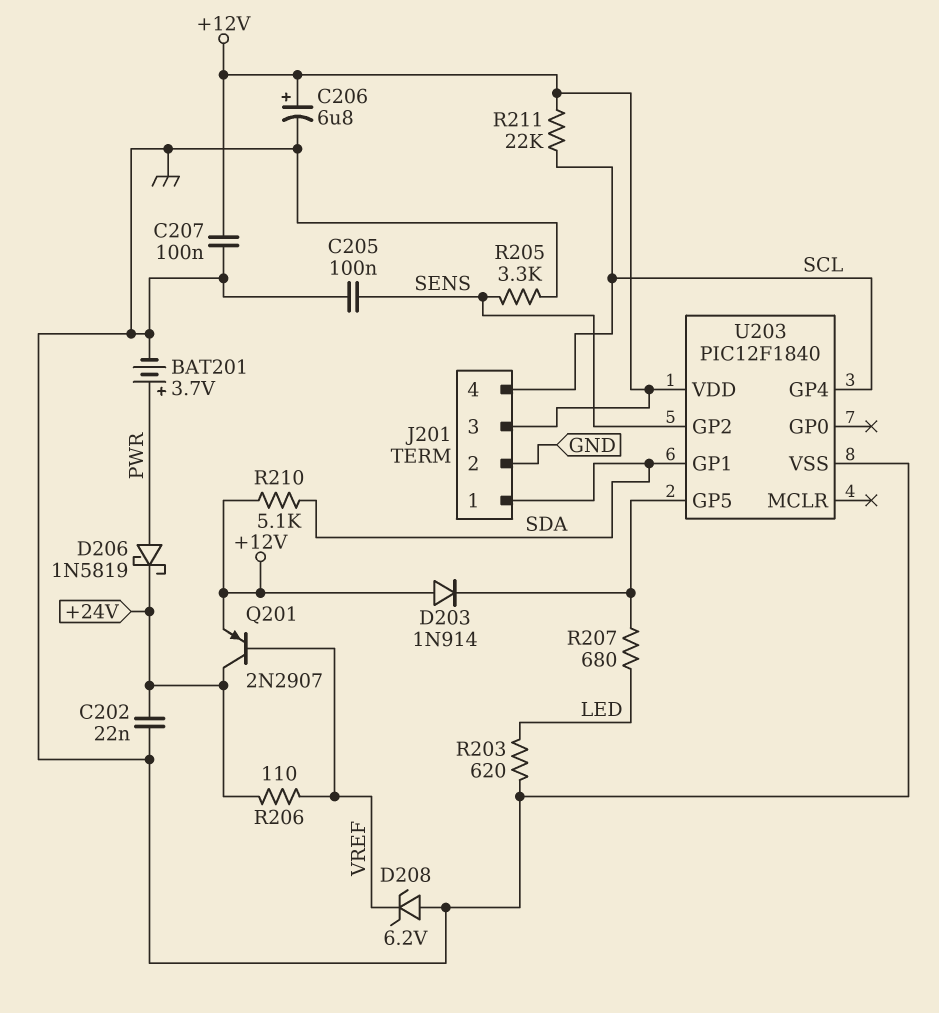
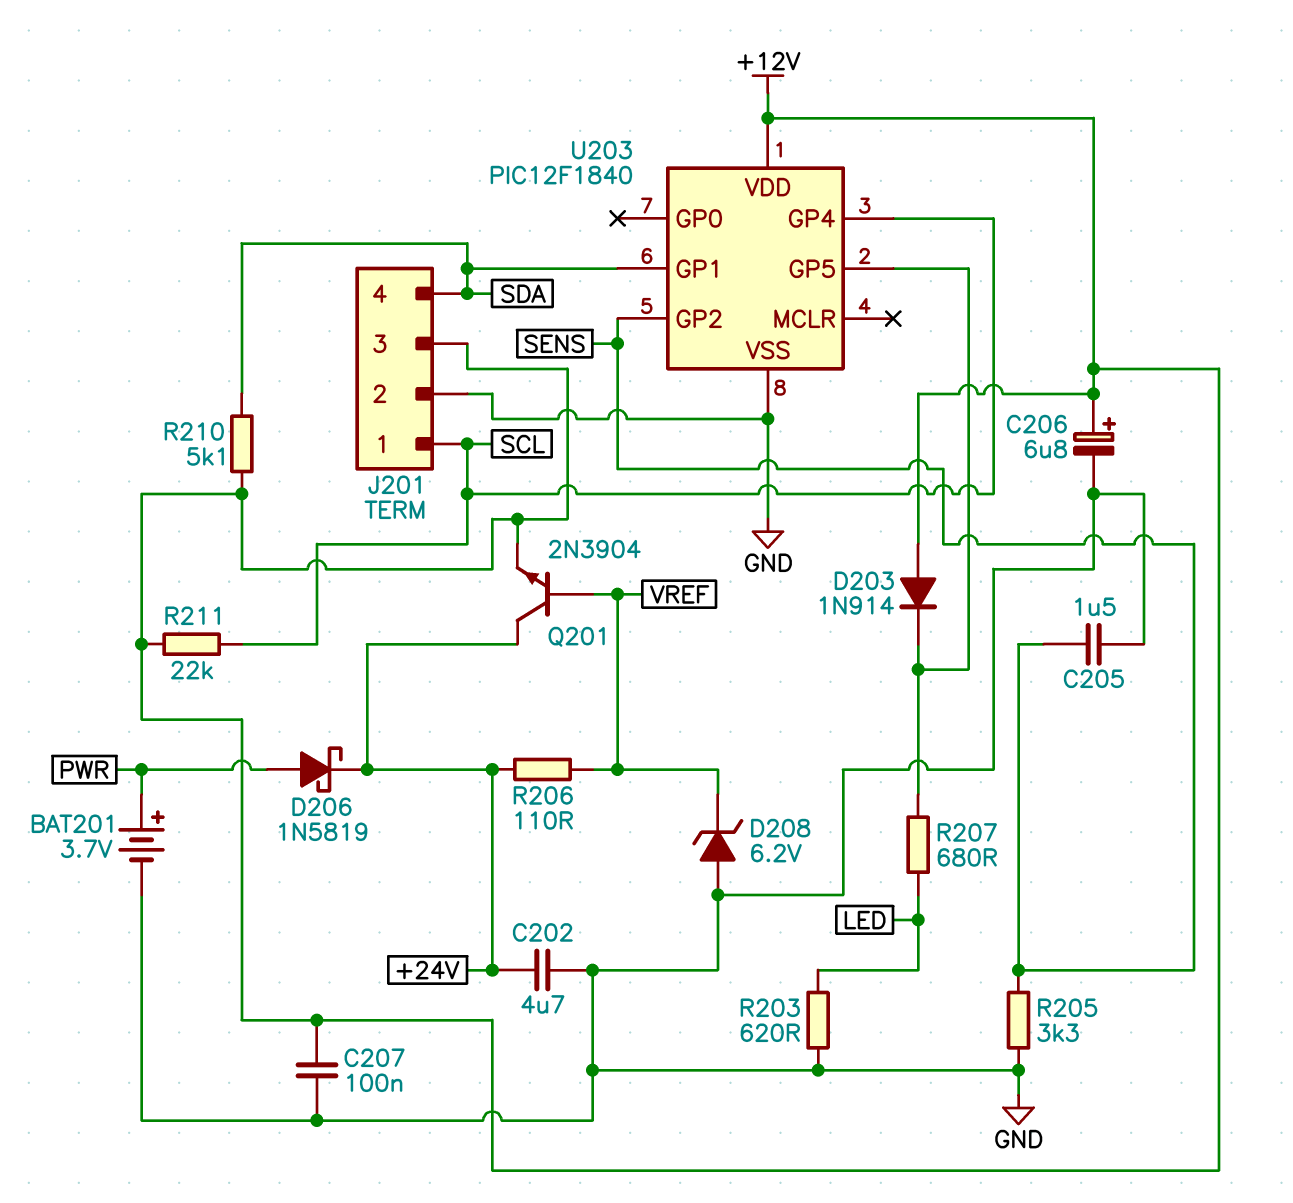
C202: 22nF (+24V, GND) -> 4.7uF (+24V, GND)
C205: 100nF (GND, SENS) -> 1.5uF (GND, SENS)
J201 pin 1: SDA -> SCL
J201 pin 4: SCL -> SDA
Q201: PNP 2N2907 (B VREF, C +24V, E +12V) -> NPN 2N3904 (B VREF, C +24V, E +12V)

